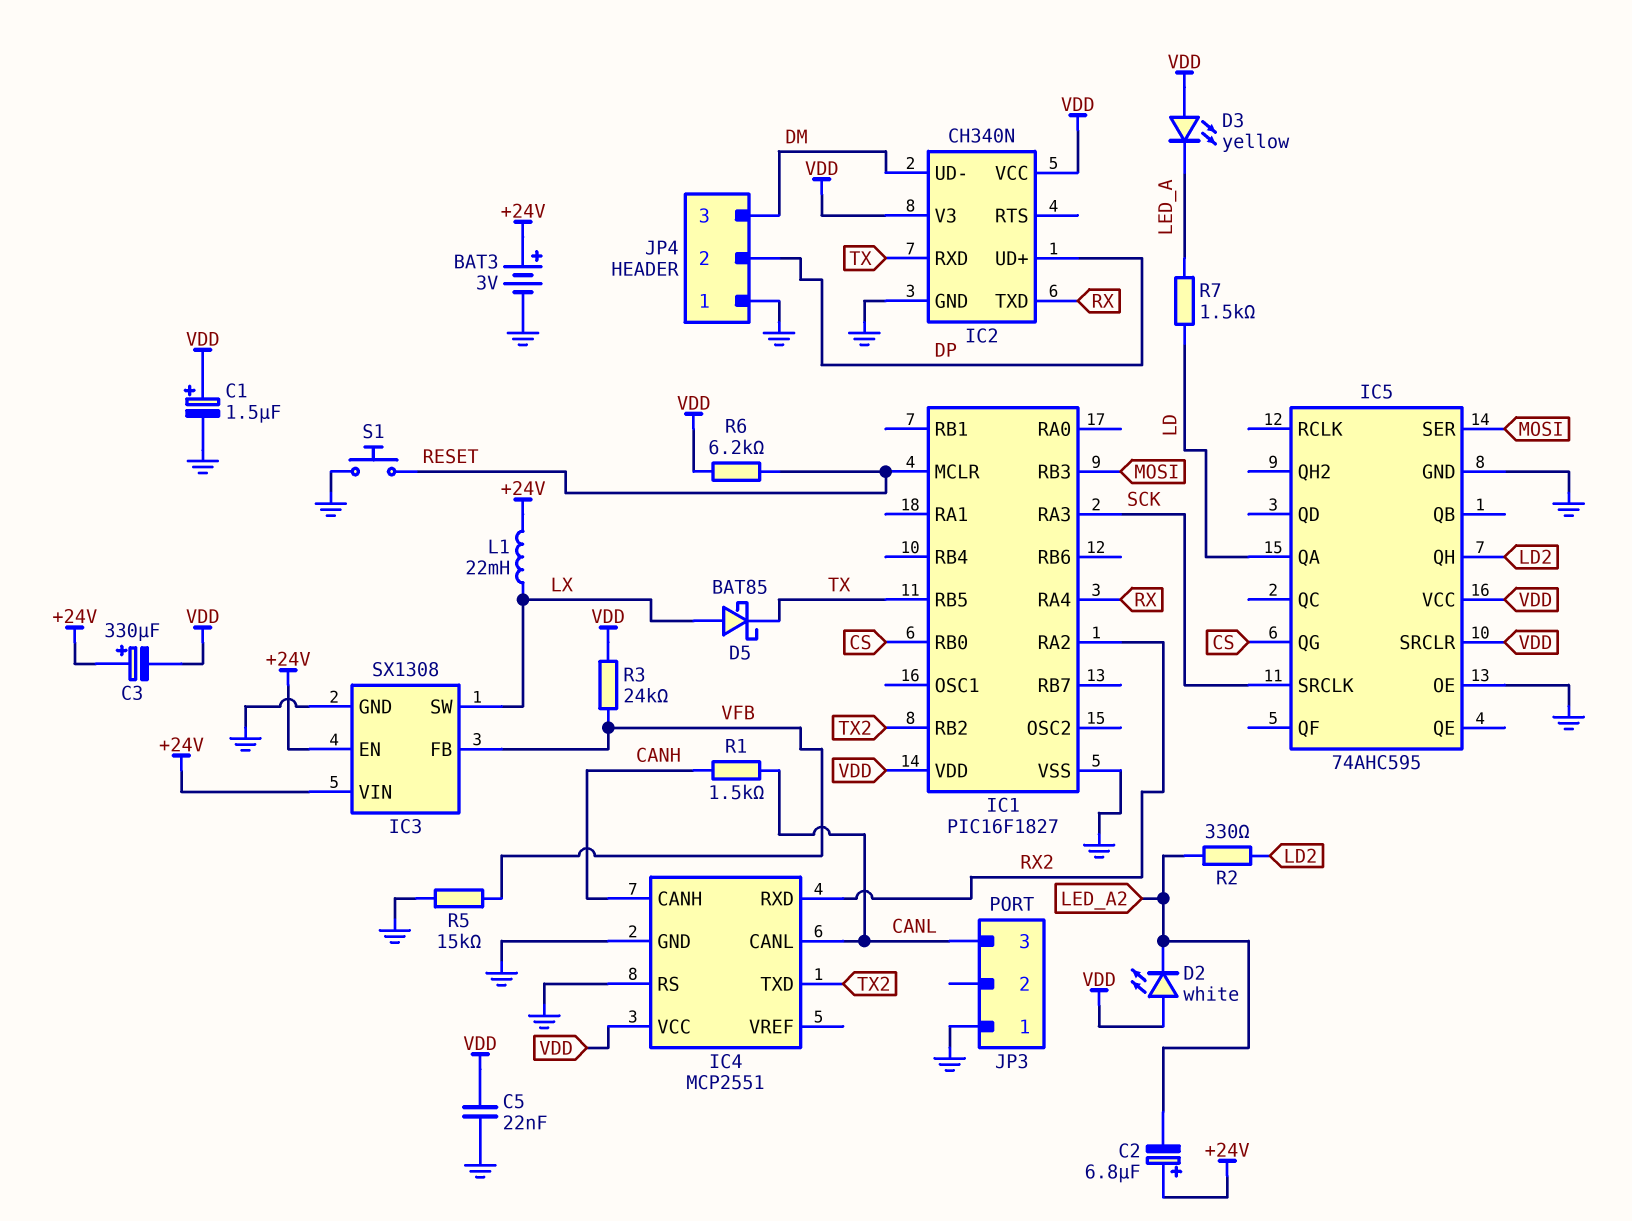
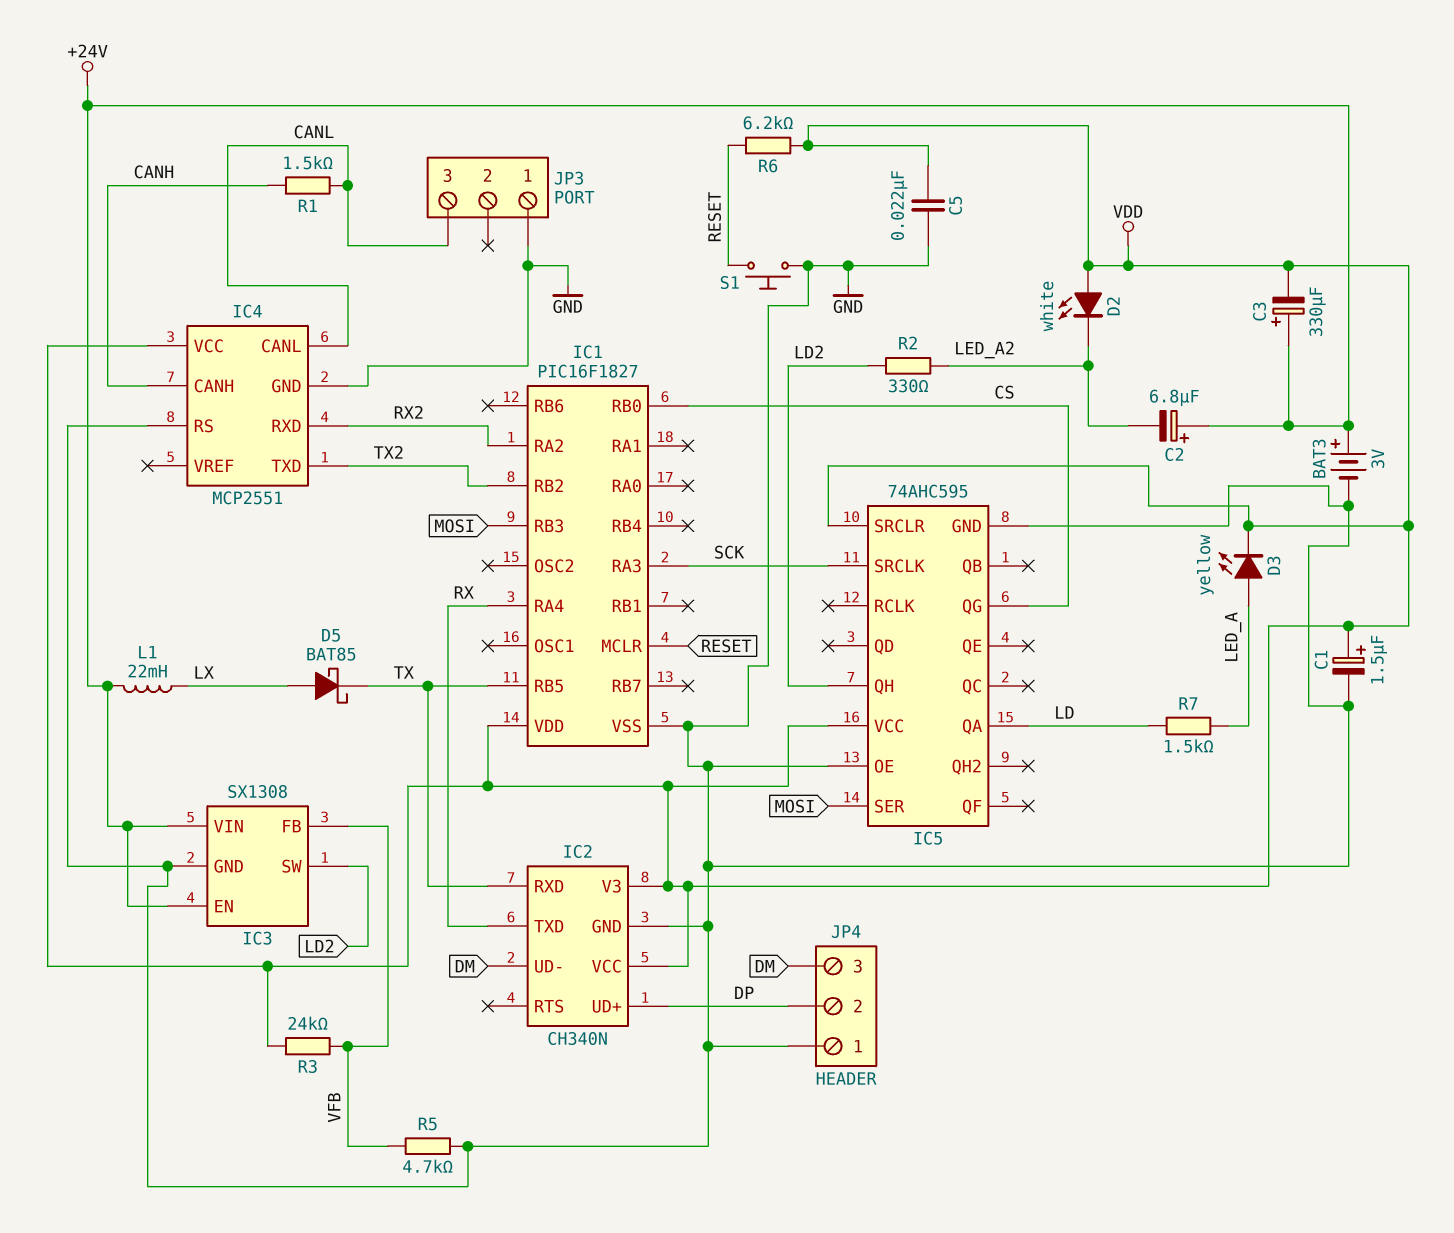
D3: LED yellow (A VDD, K LED_A) -> LED yellow (A LED_A, K VDD)
IC3 pin SW: LX -> LD2
R5: 15k (GND, VFB) -> 4.7k (GND, VFB)

